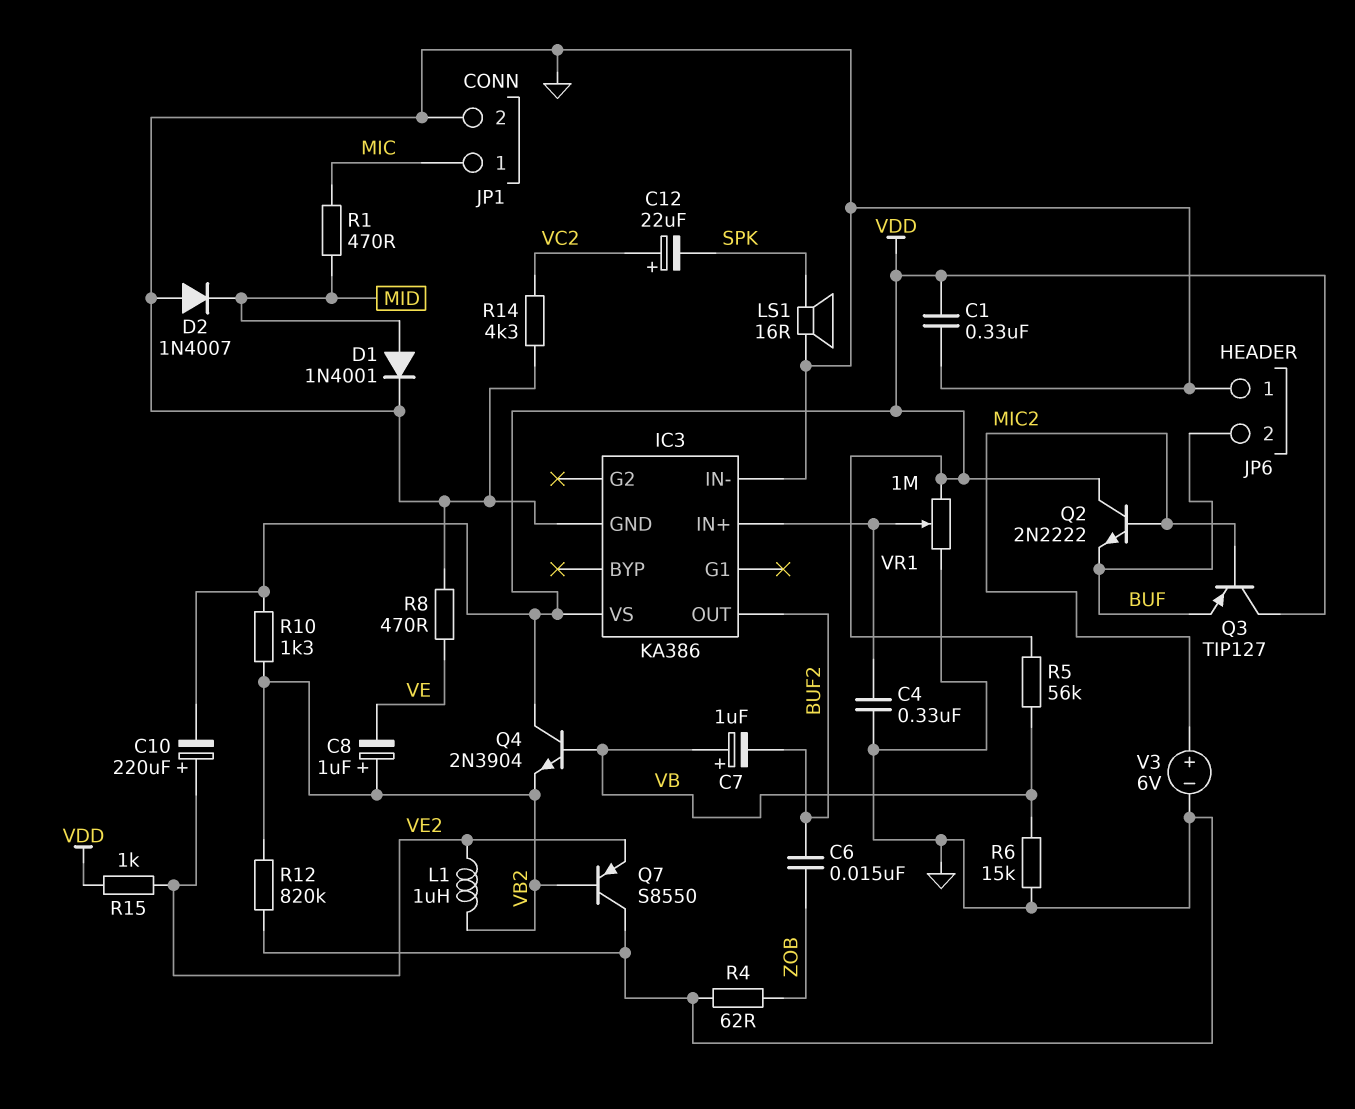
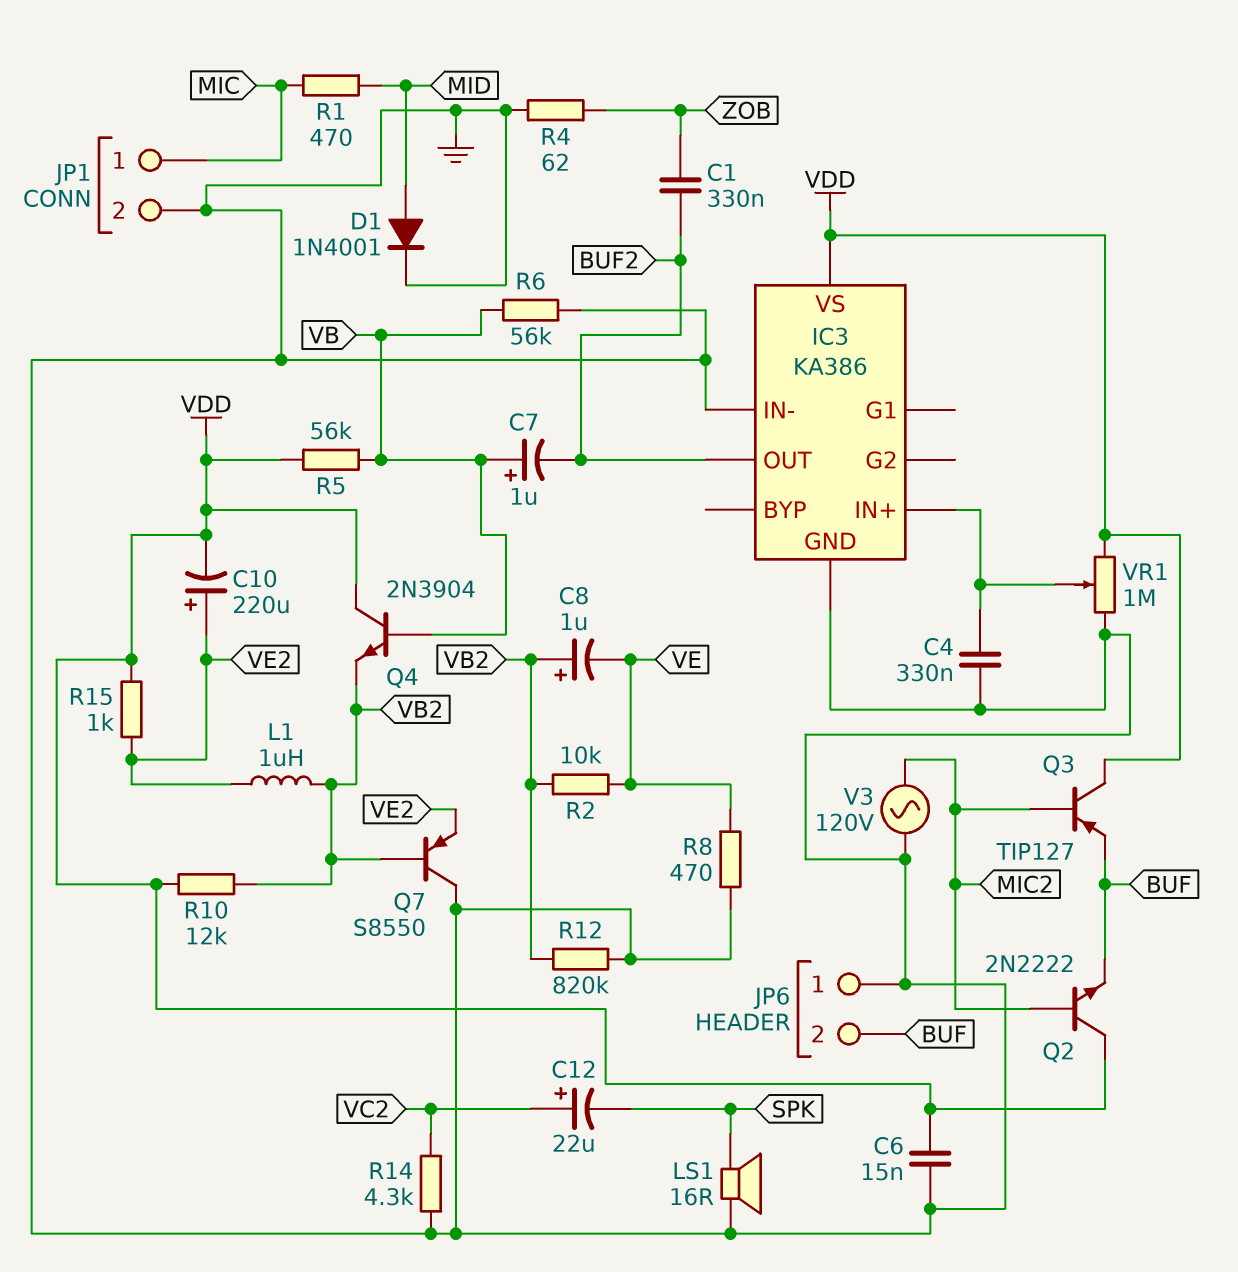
C1: 330nF (GND, VDD) -> 330nF (BUF2, ZOB)
C6: 15nF (BUF2, ZOB) -> 15nF (GND, VDD)
D2: diode 1N4007 (A GND, K MID) -> none
R2: none -> 10k (VB2, VE)
R6: 15k (GND, VB) -> 56k (GND, VB)
R10: 1.3k (VB2, VDD) -> 12k (VB2, VDD)
V3: 6V (plus MIC2, minus GND) -> AC 120V (GND, MIC2)

